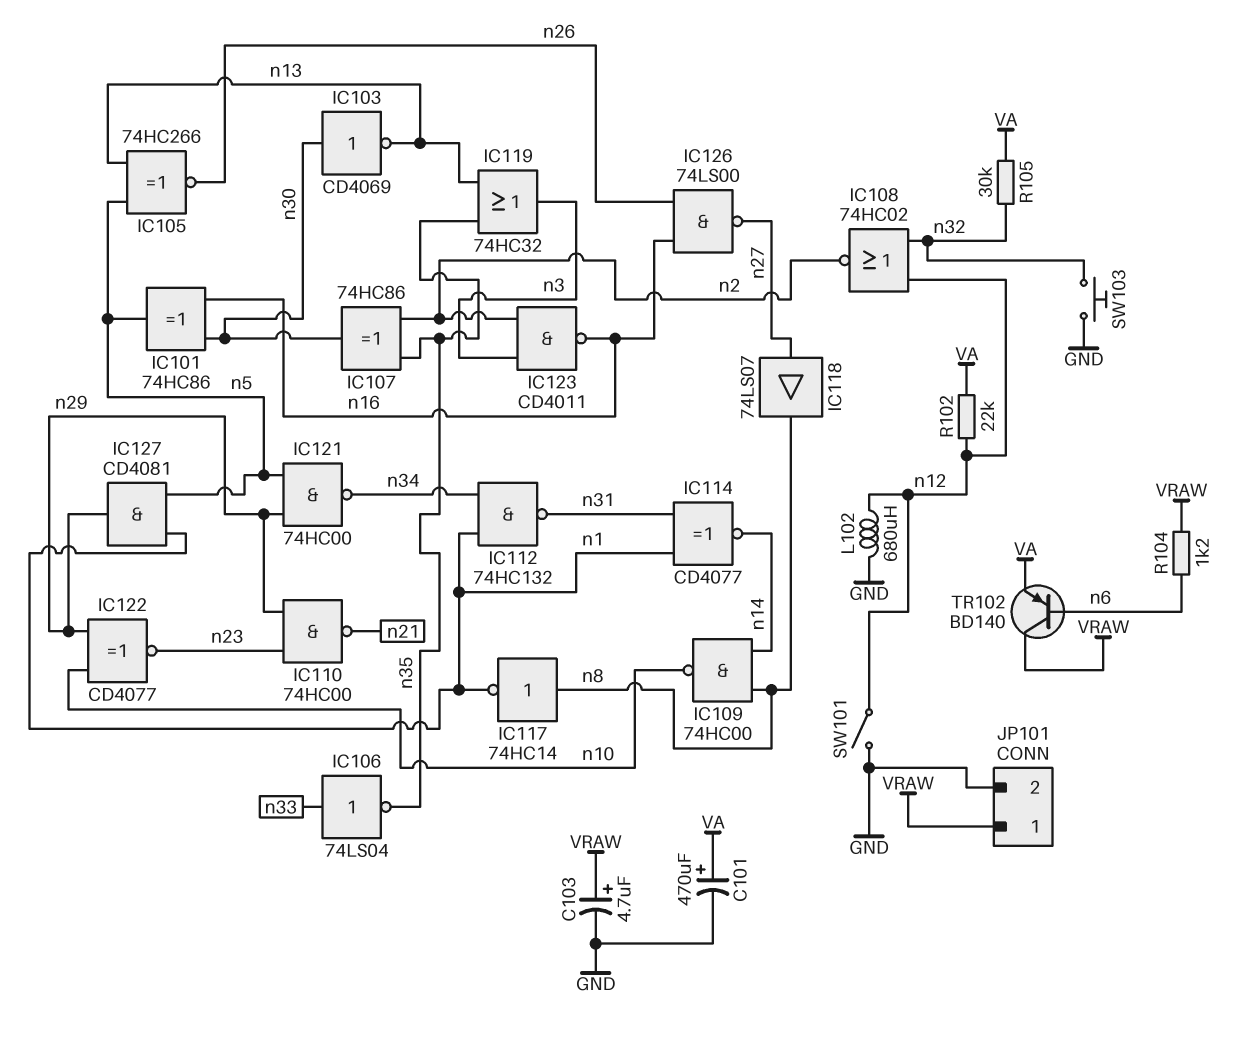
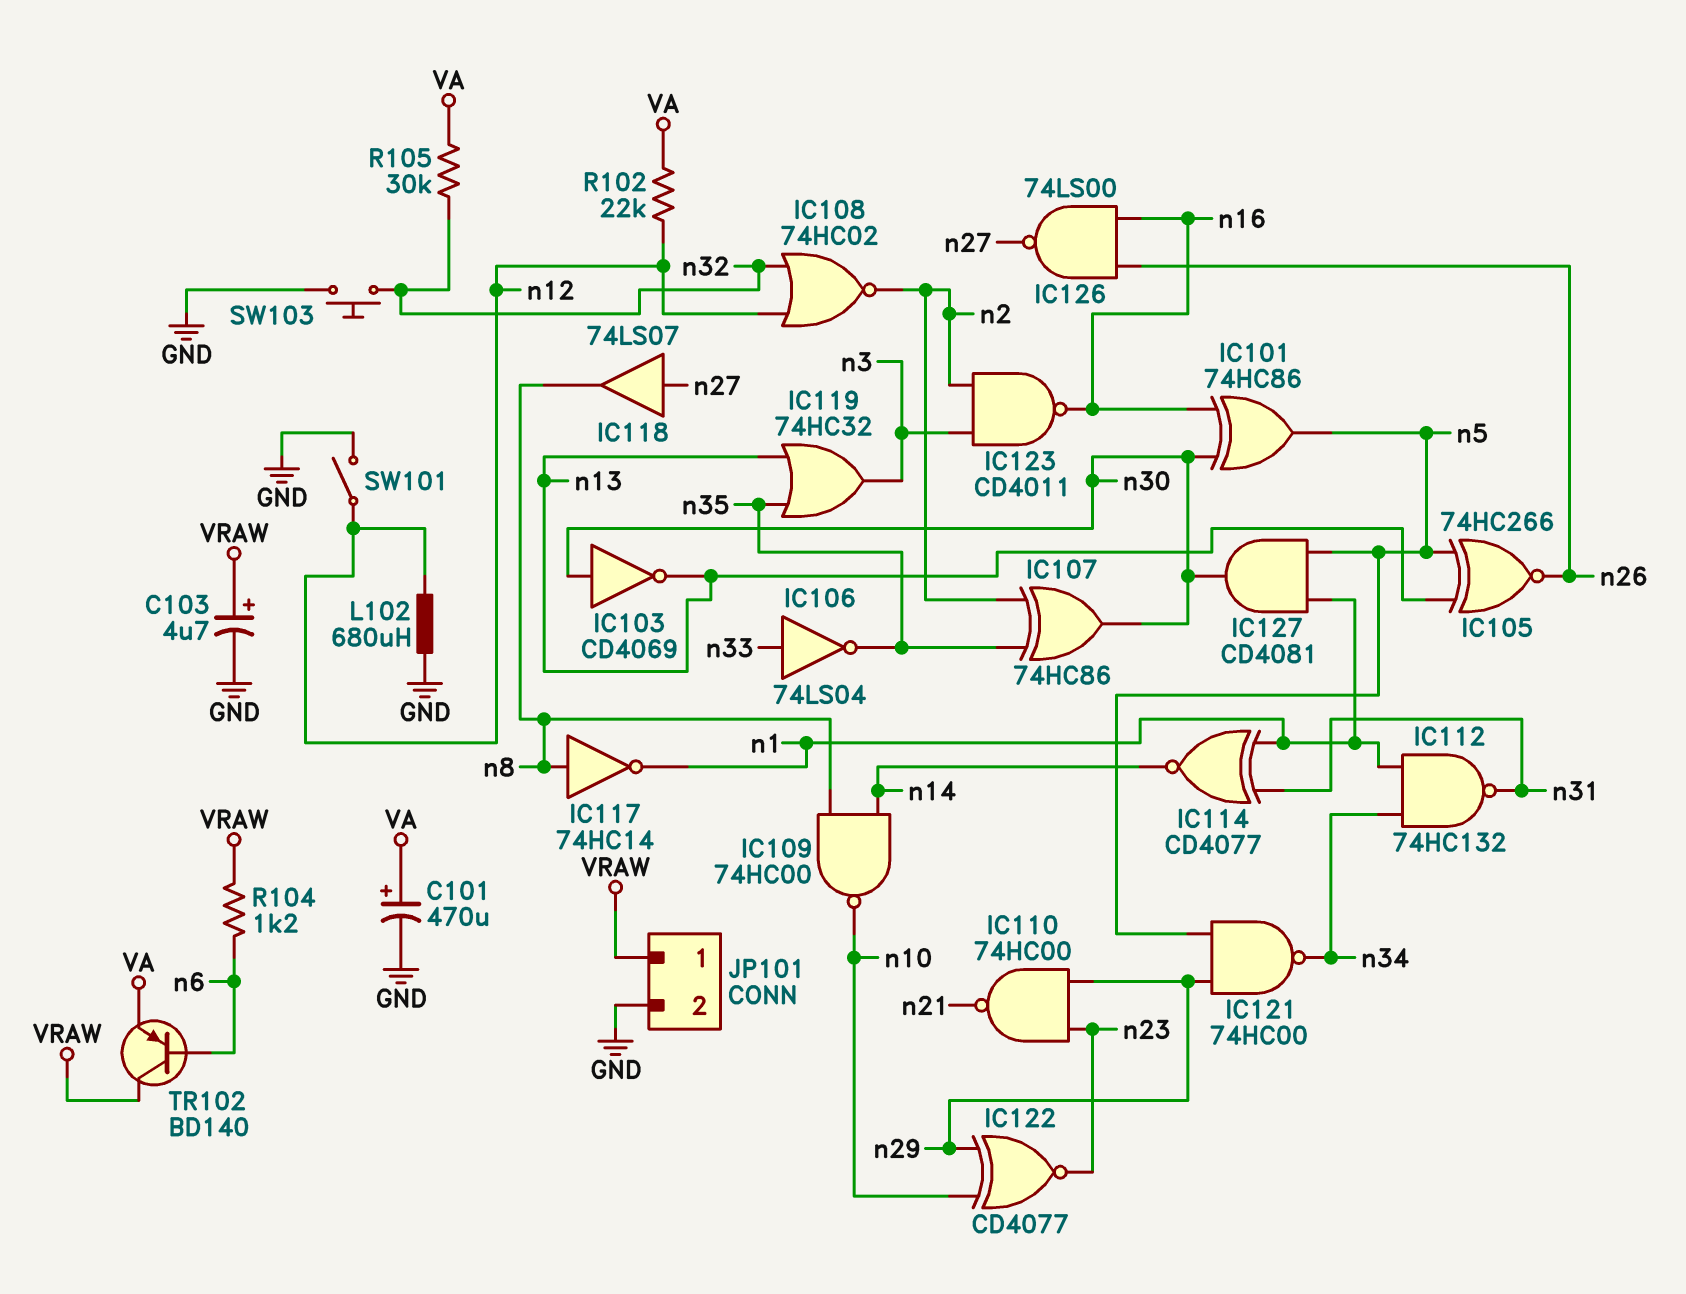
IC127: AND CD4081 (in n1, in n5, out n29) -> AND CD4081 (in n1, in n5, out n30)

